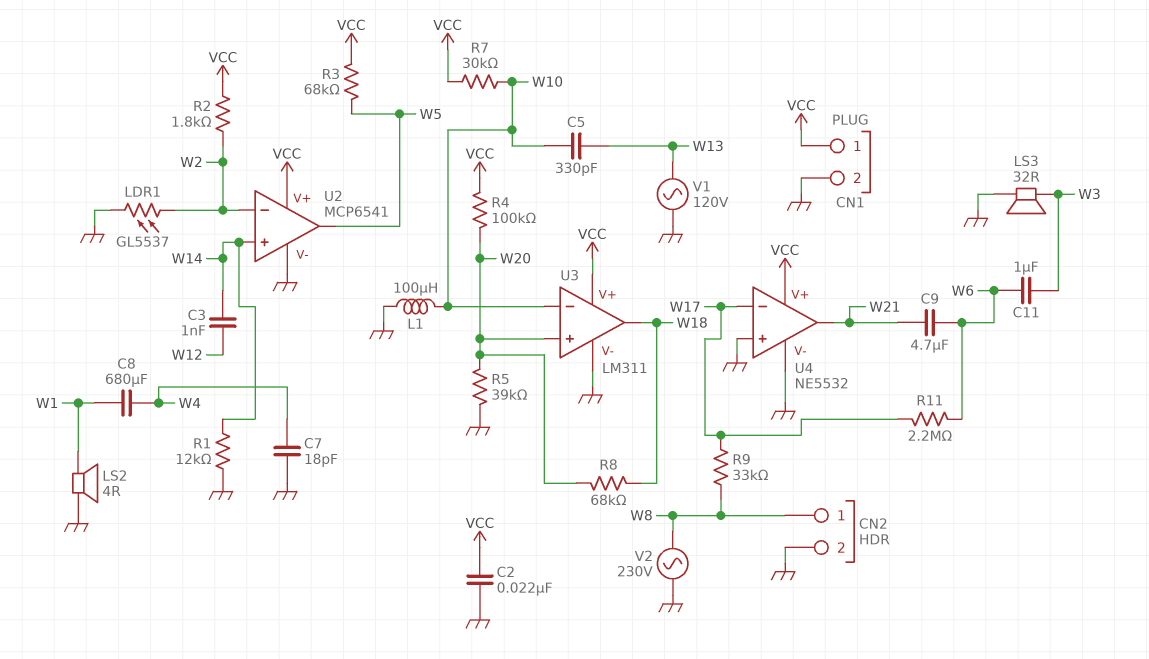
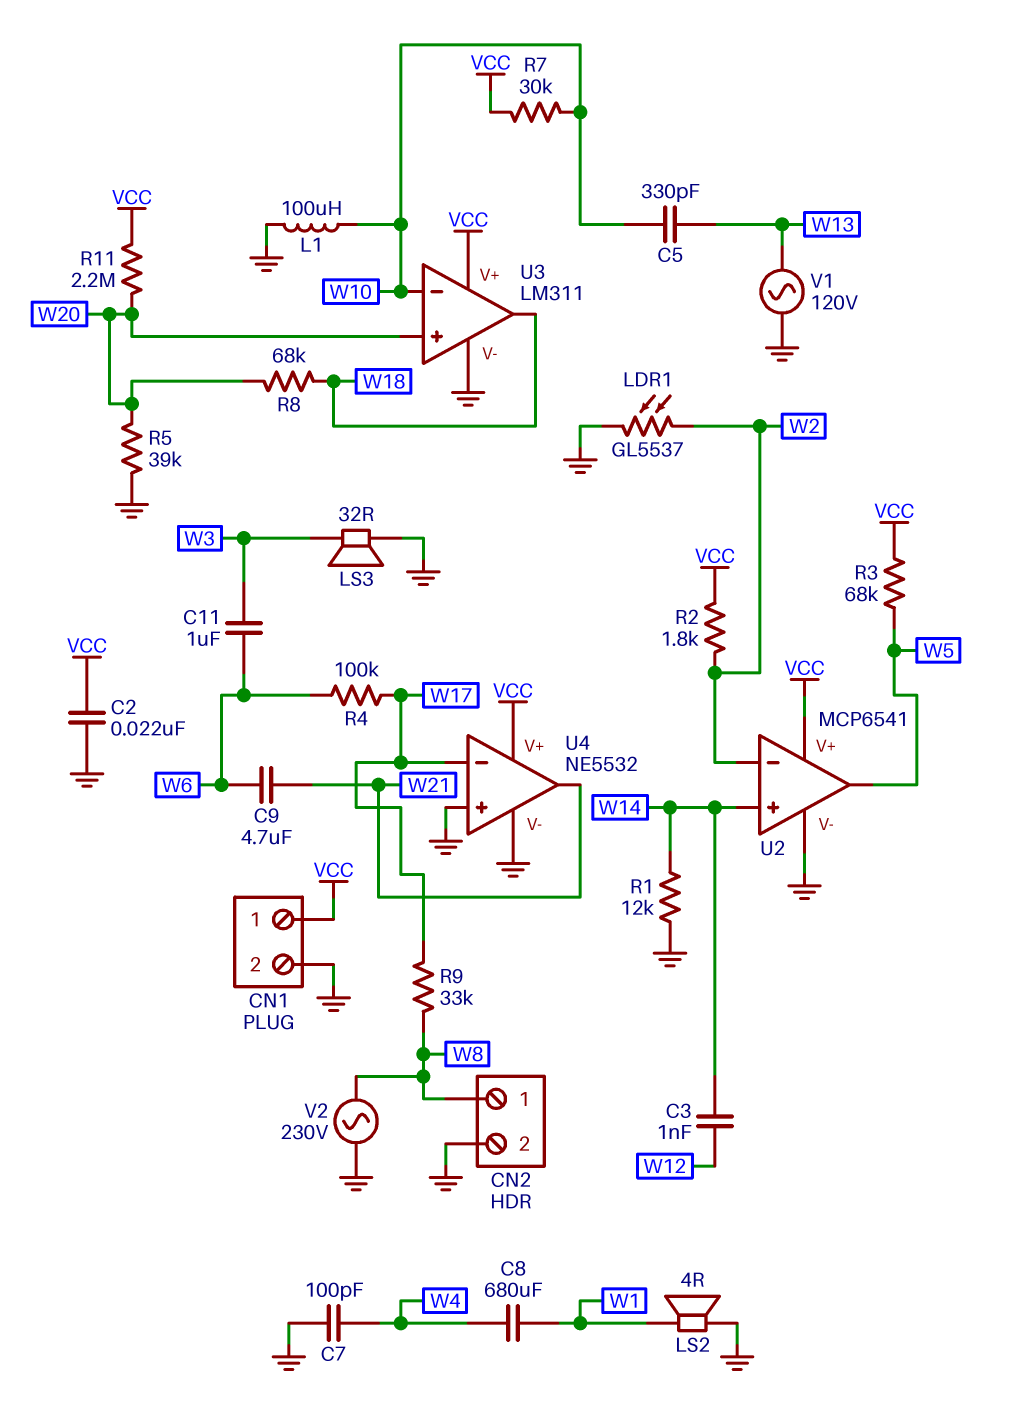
C7: 18pF (GND, W4) -> 100pF (GND, W4)
R4: 100k (VCC, W20) -> 100k (W6, W17)
R11: 2.2M (W6, W17) -> 2.2M (VCC, W20)

